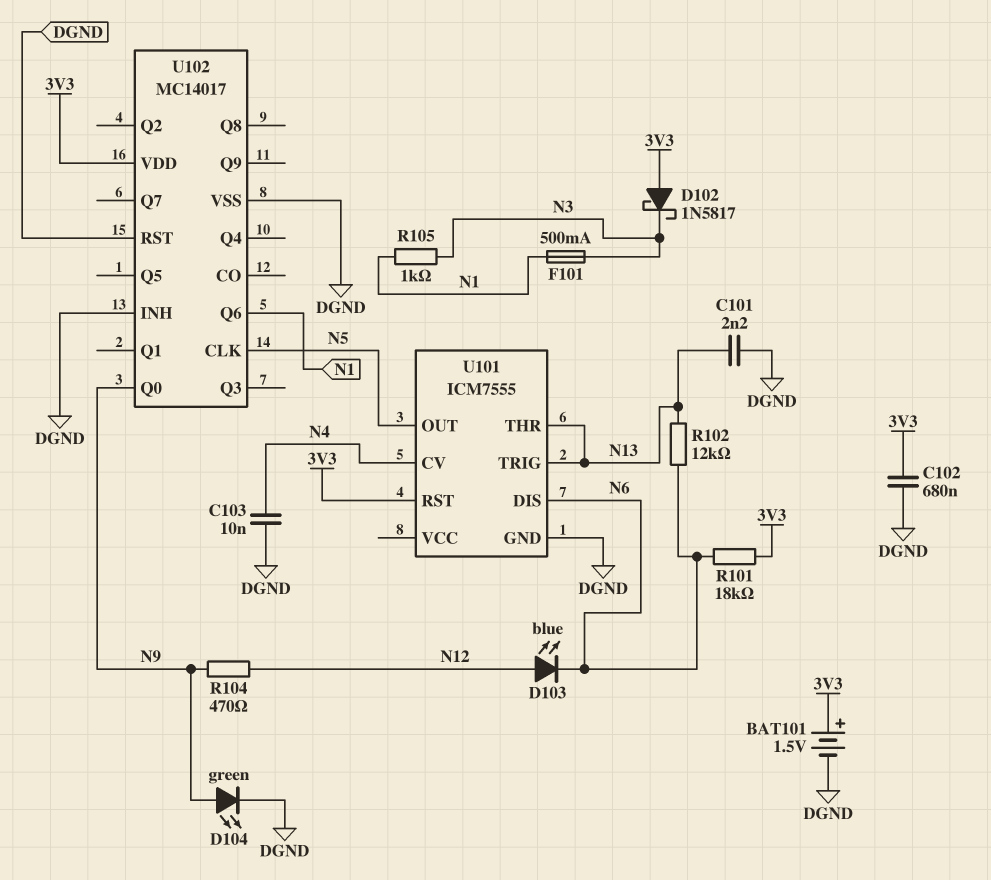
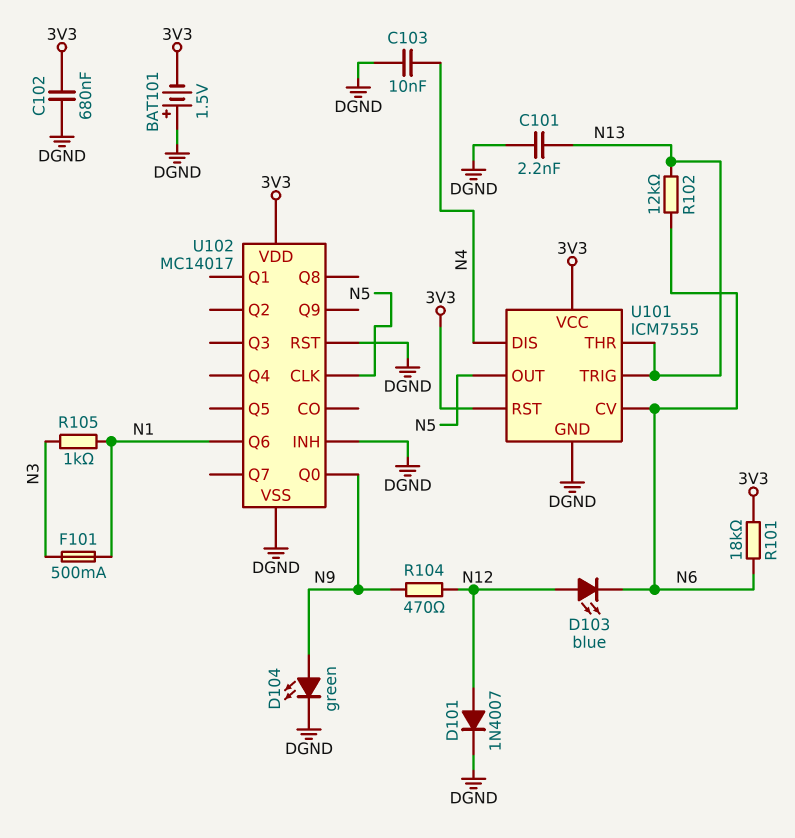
BAT101: 1.5V (plus 3V3, minus DGND) -> 1.5V (plus DGND, minus 3V3)
D101: none -> diode 1N4007 (A N12, K DGND)
D102: schottky 1N5817 (A 3V3, K N3) -> none
U101 pin CV: N4 -> N6
U101 pin DIS: N6 -> N4
U101 pin VCC: none -> 3V3

